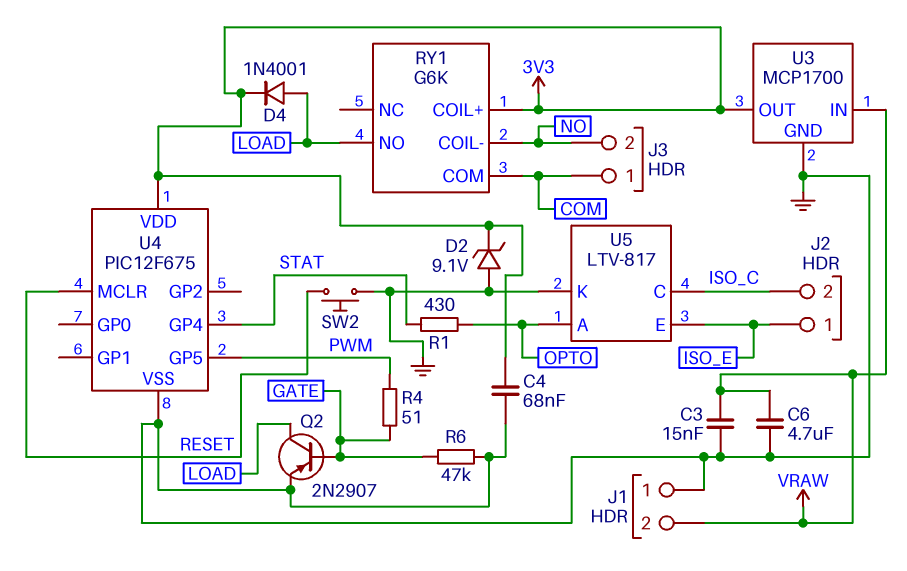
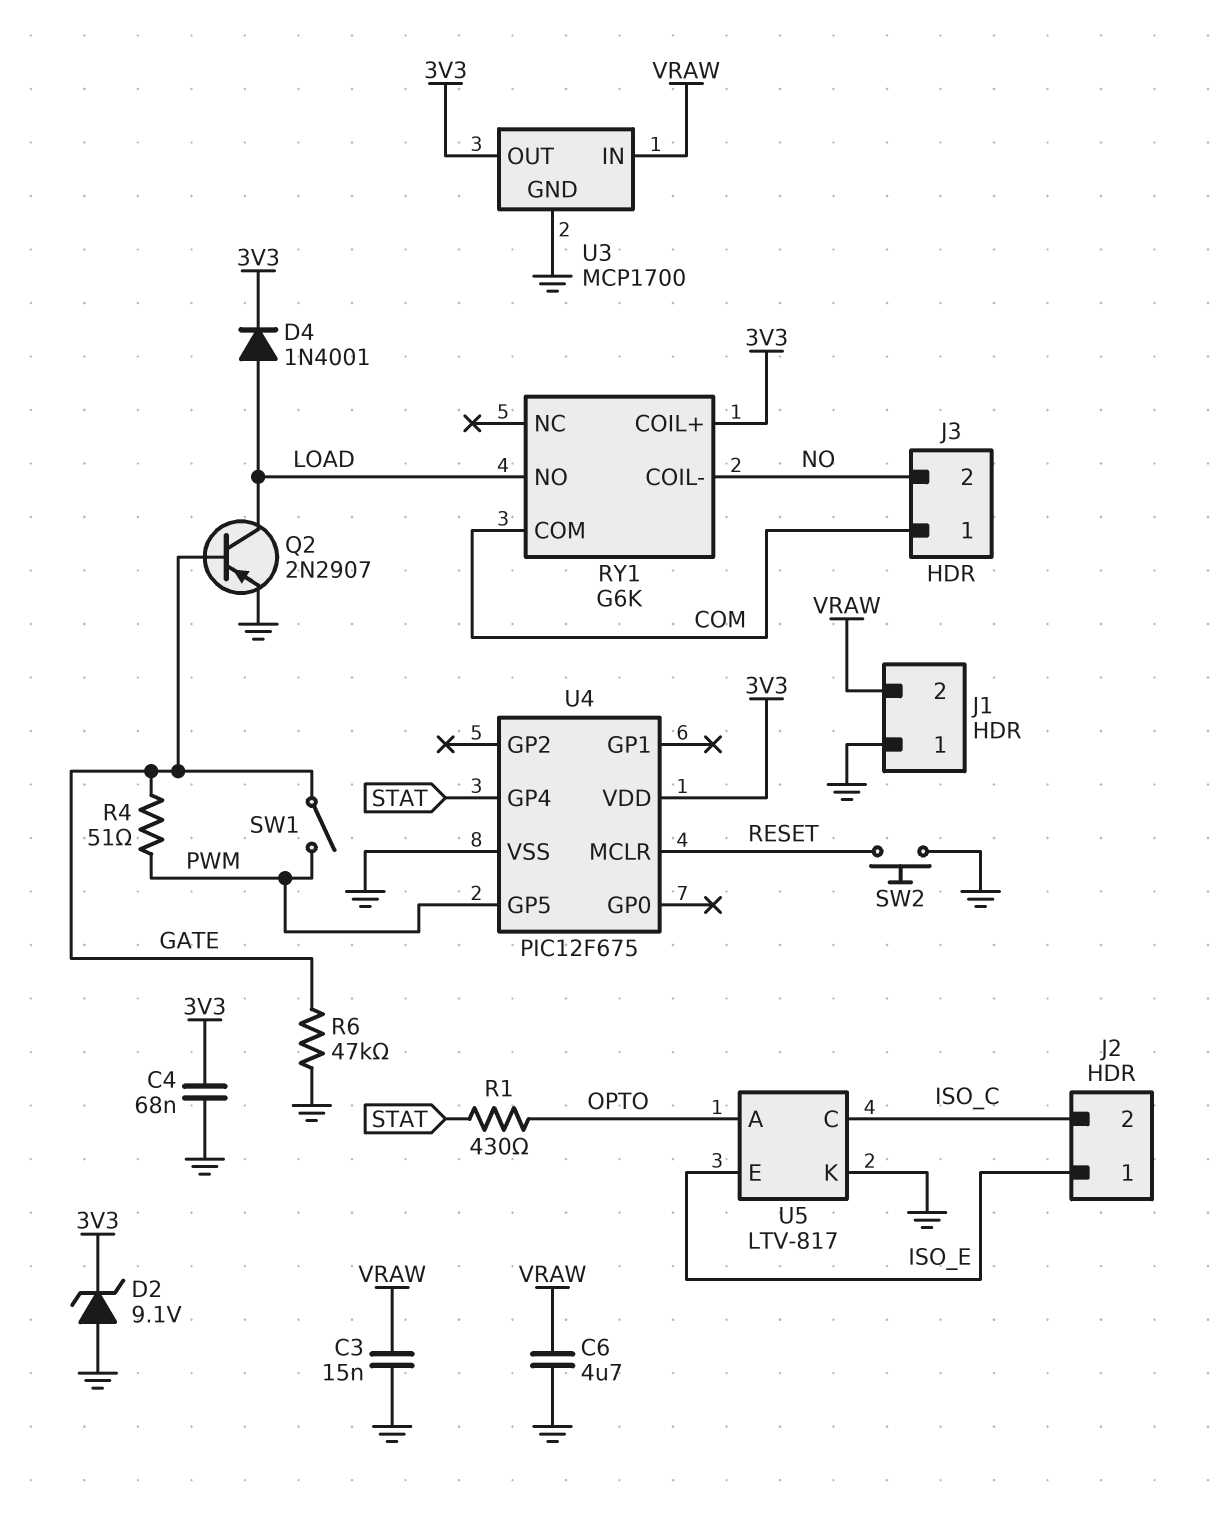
SW1: none -> switch (GATE, PWM)

